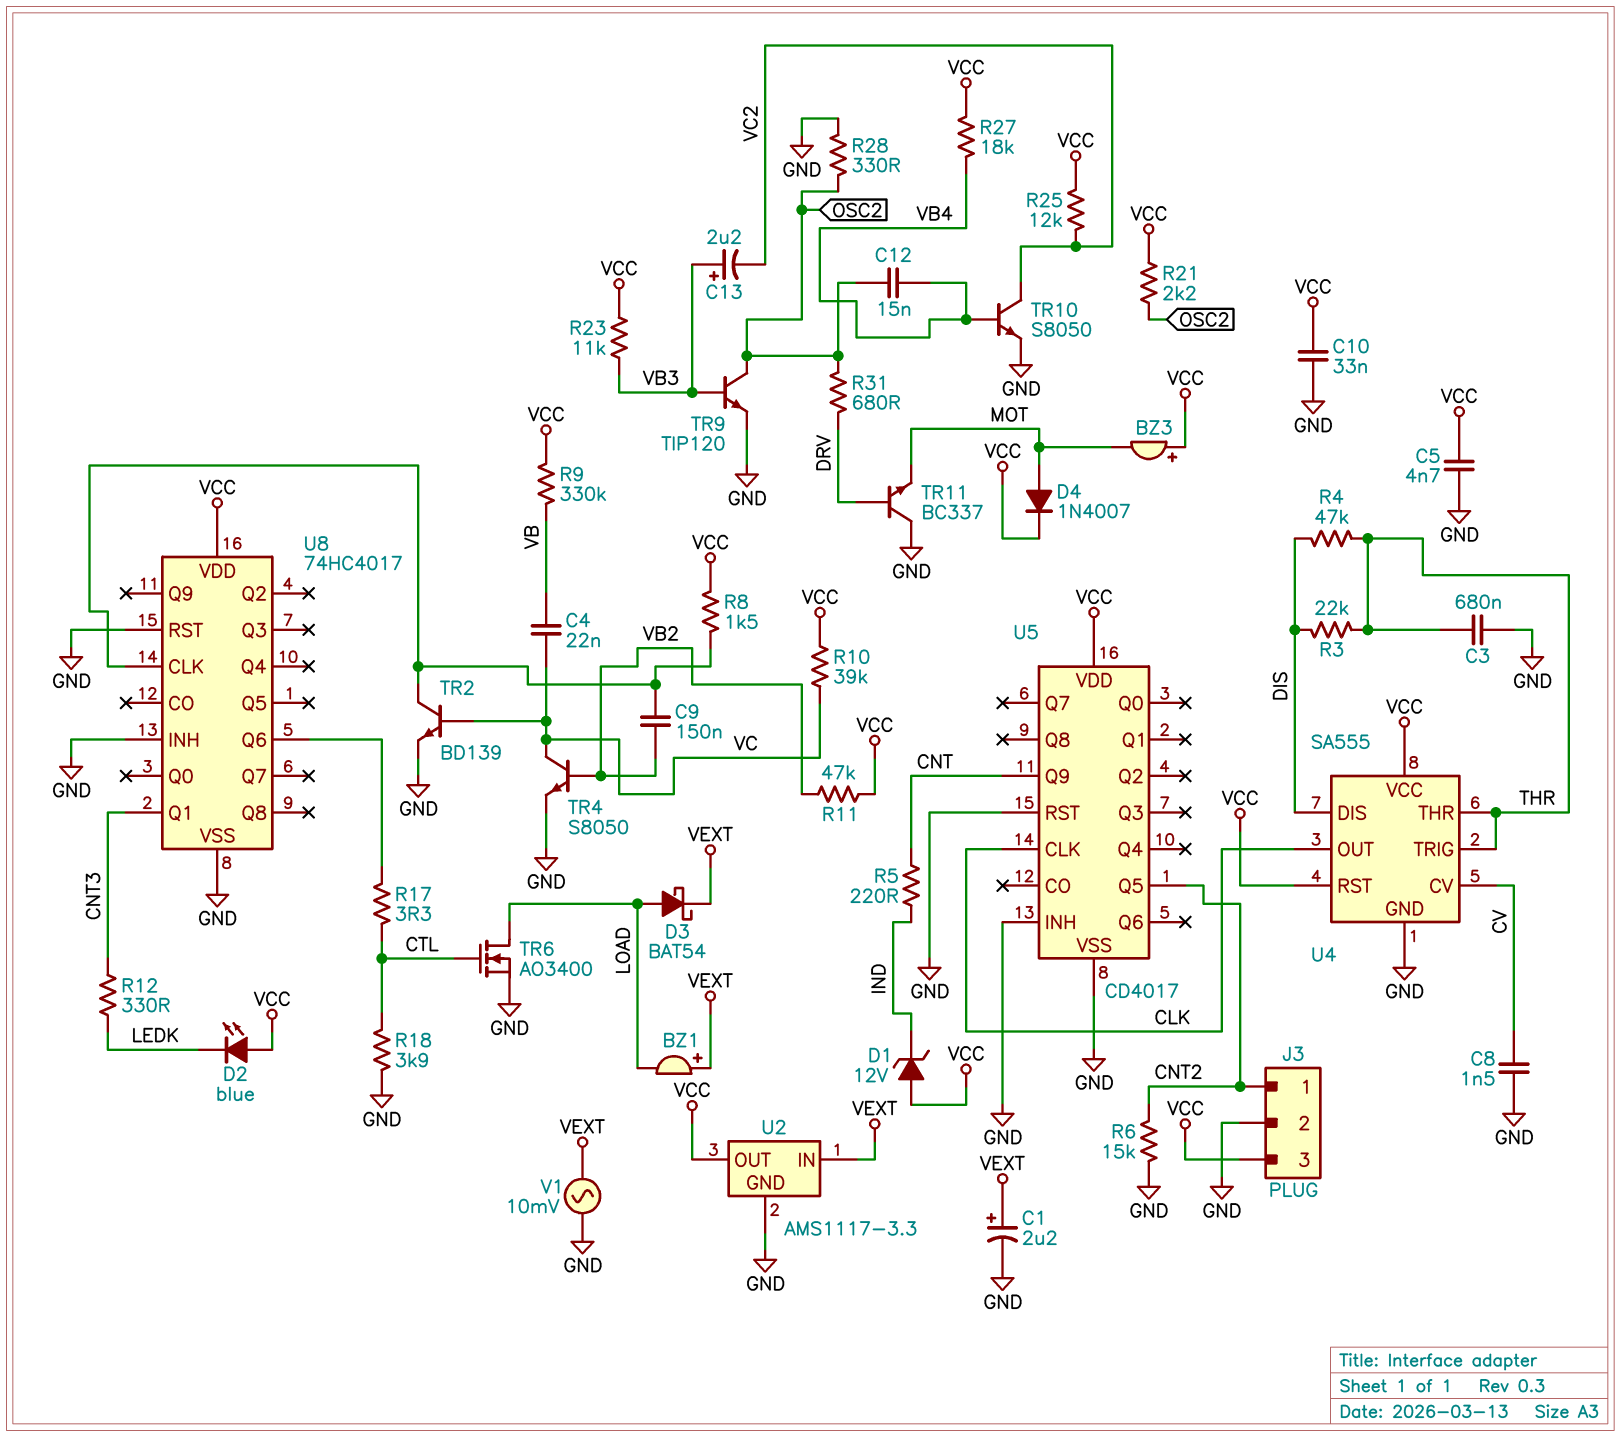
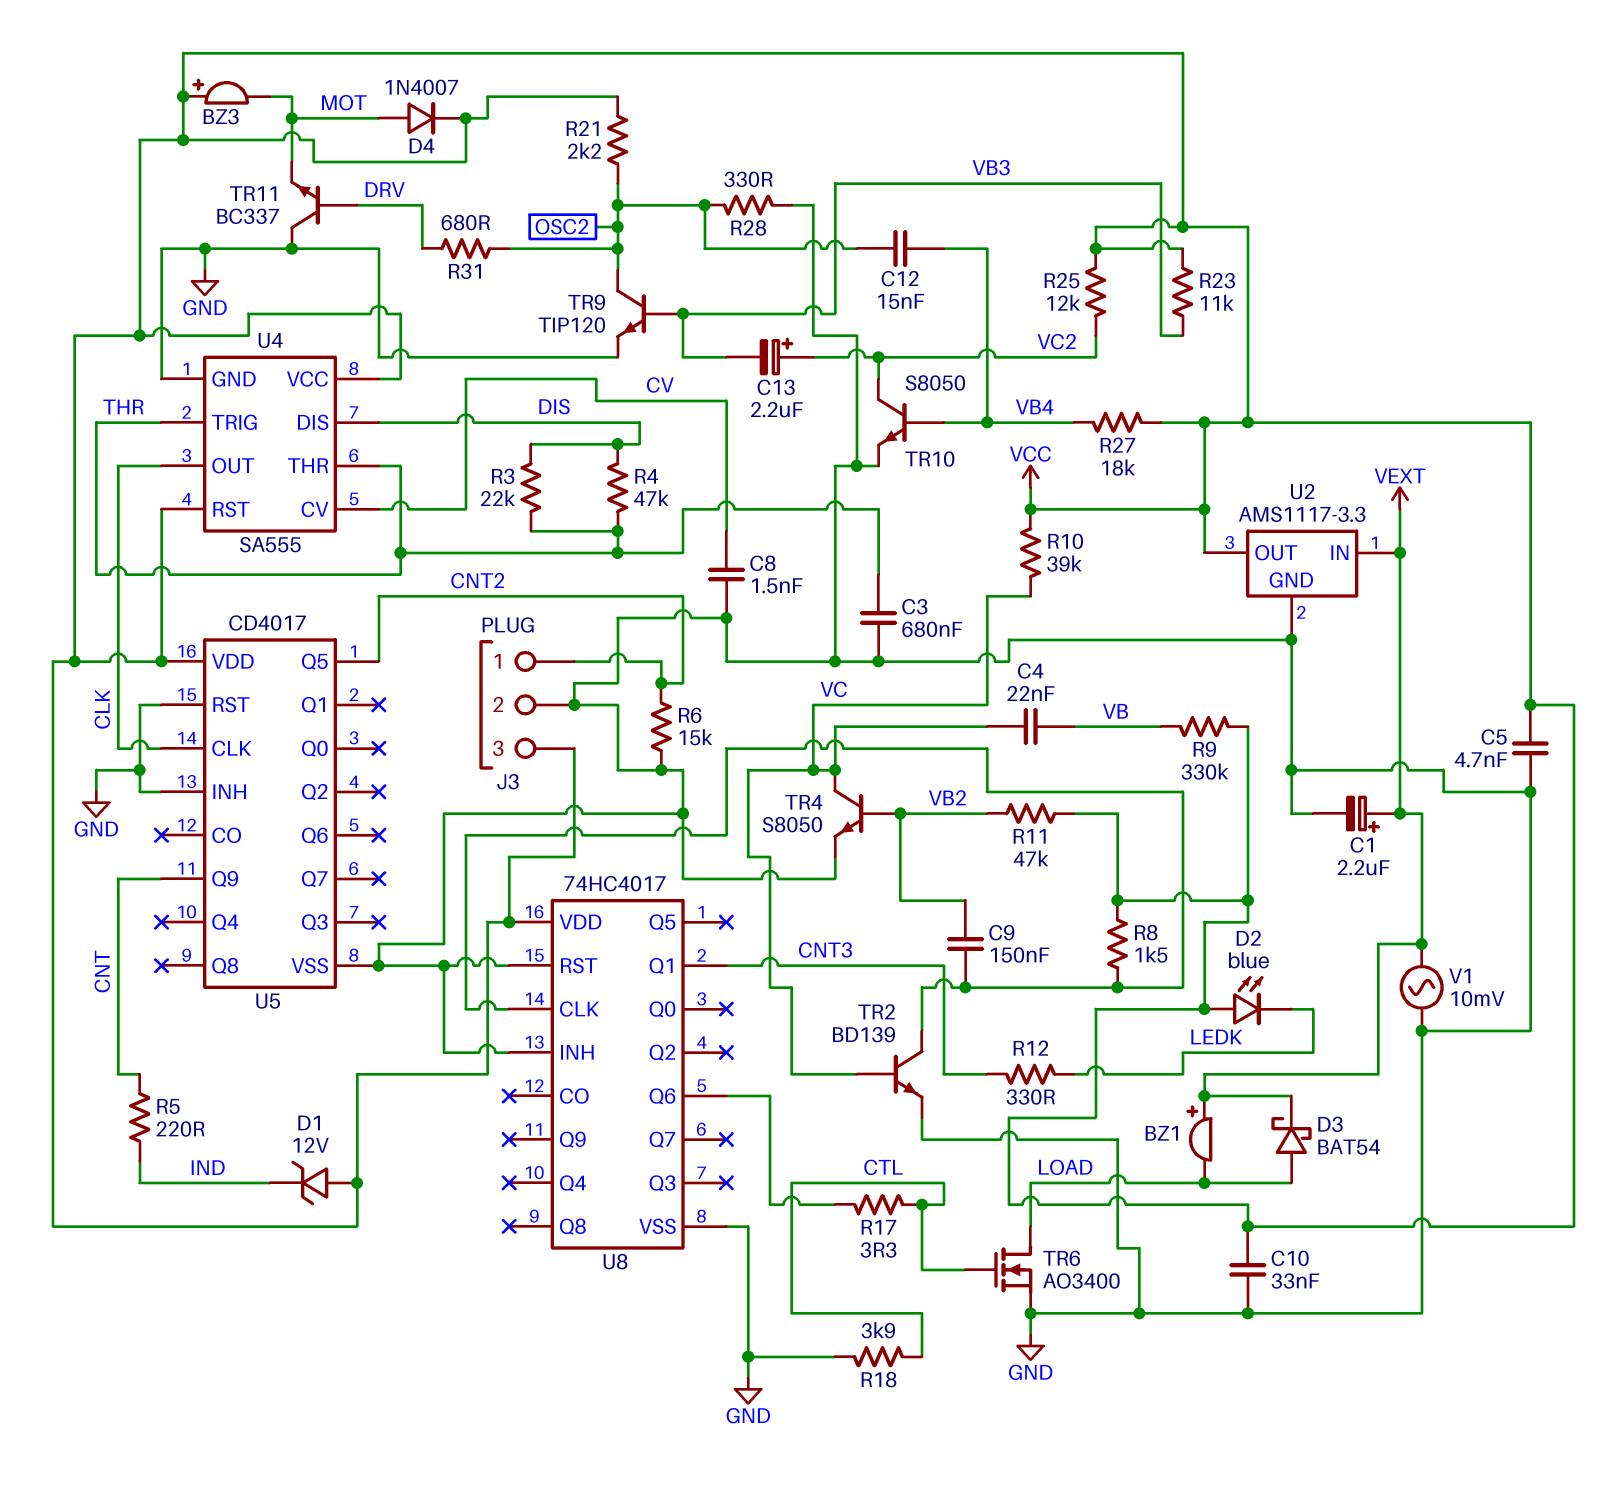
C13: 2.2uF (plus VB3, minus VC2) -> 2.2uF (plus VC2, minus VB3)

